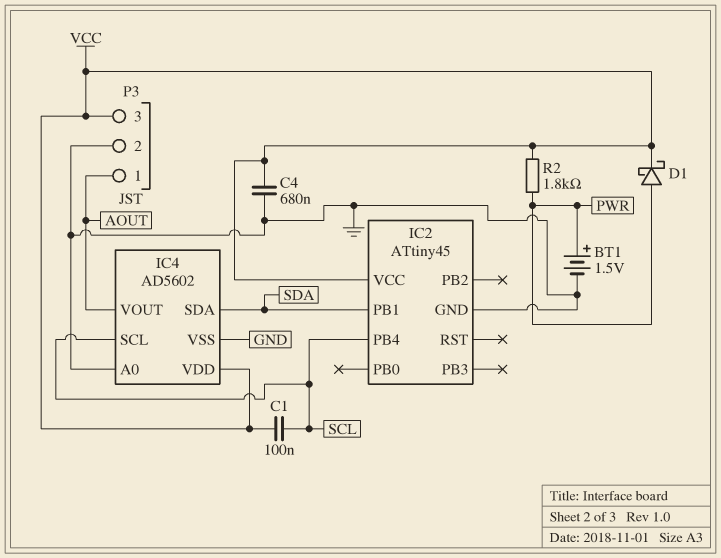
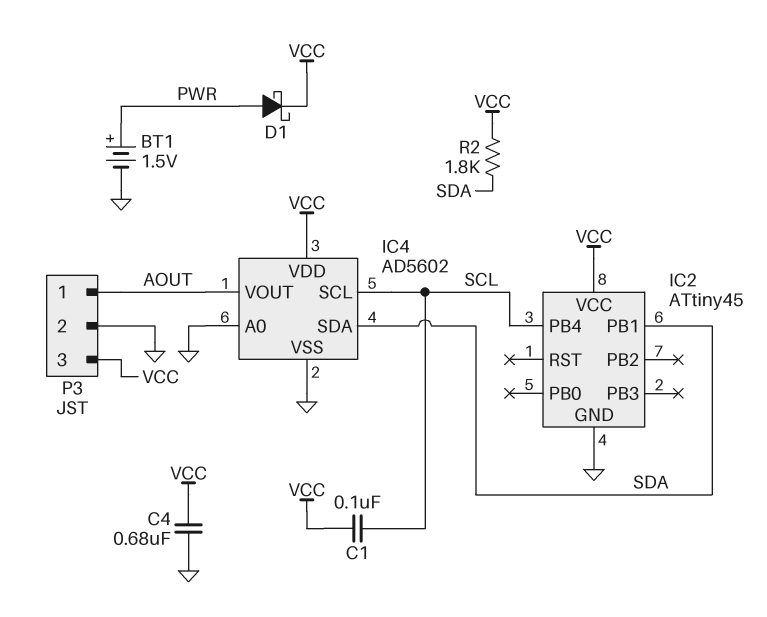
R2: 1.8k (PWR, VCC) -> 1.8k (SDA, VCC)

